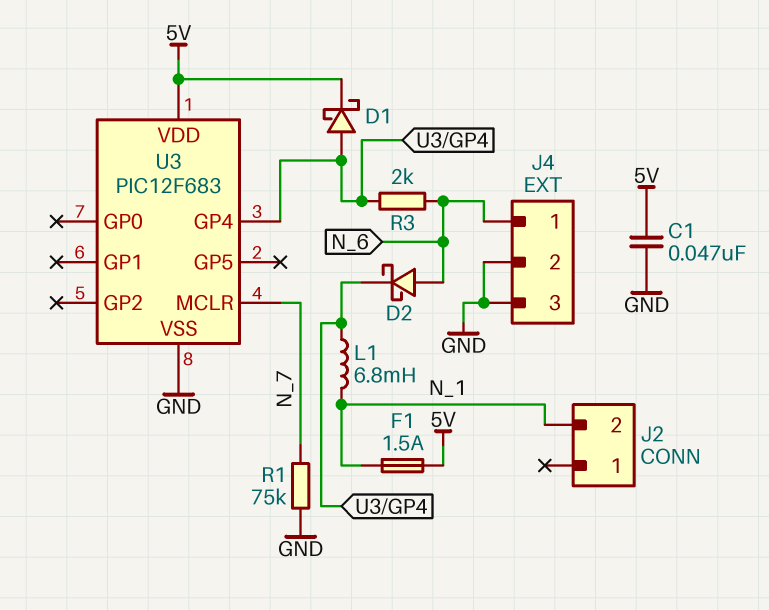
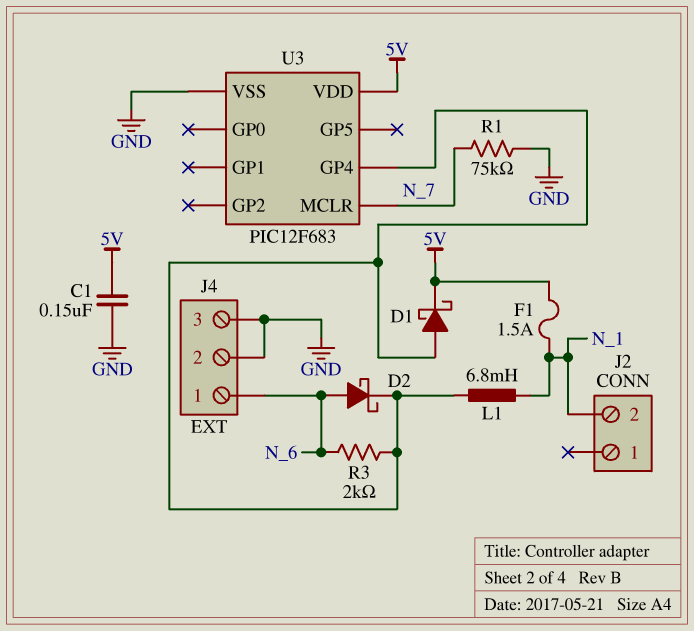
C1: 47nF (5V, GND) -> 150nF (5V, GND)

